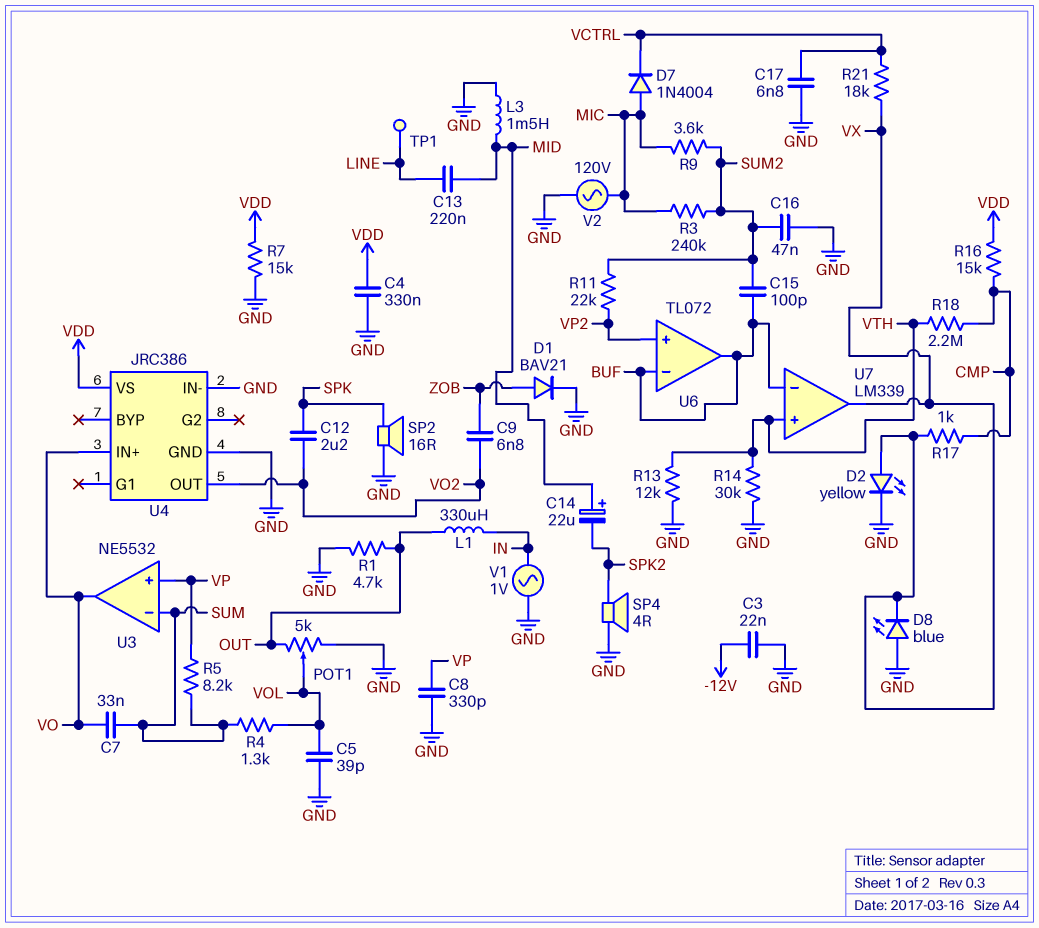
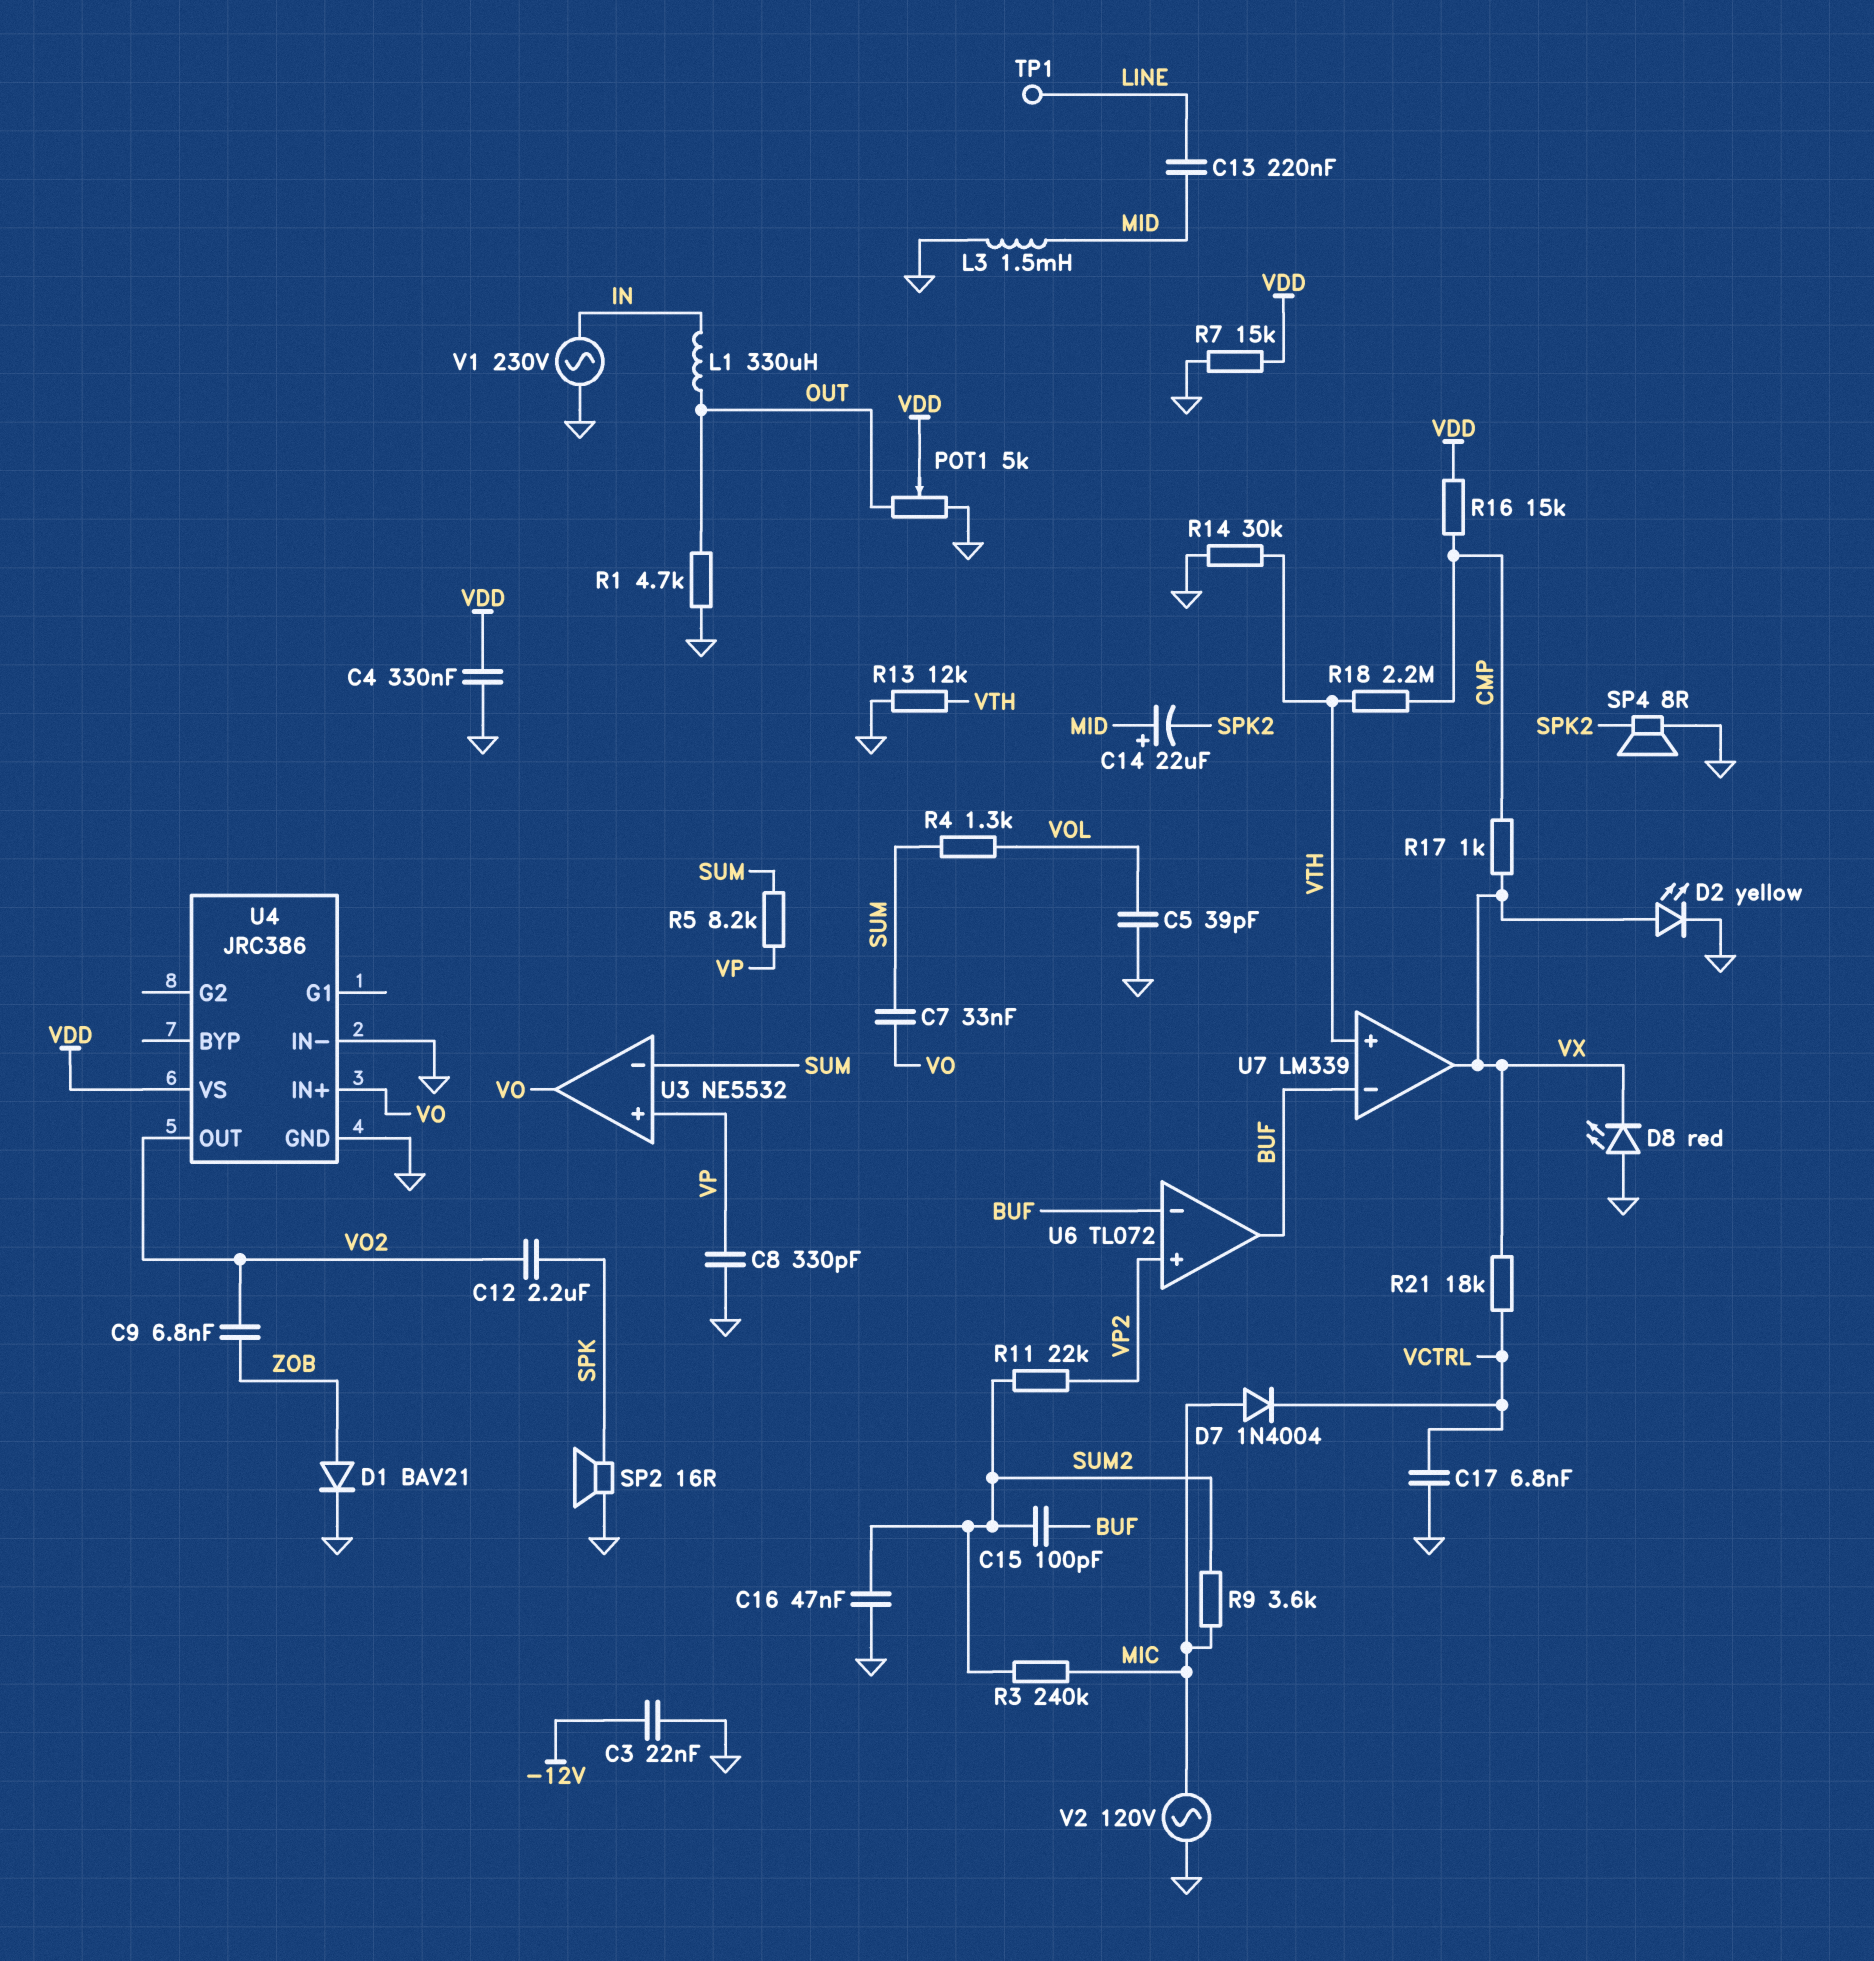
D8: LED blue (A GND, K VX) -> LED red (A GND, K VX)
POT1: 5k (GND, OUT, wiper VOL) -> 5k (GND, OUT, wiper VDD)
SP4: speaker 4R (GND, SPK2) -> speaker 8R (GND, SPK2)
V1: AC 1V (GND, IN) -> AC 230V (GND, IN)

